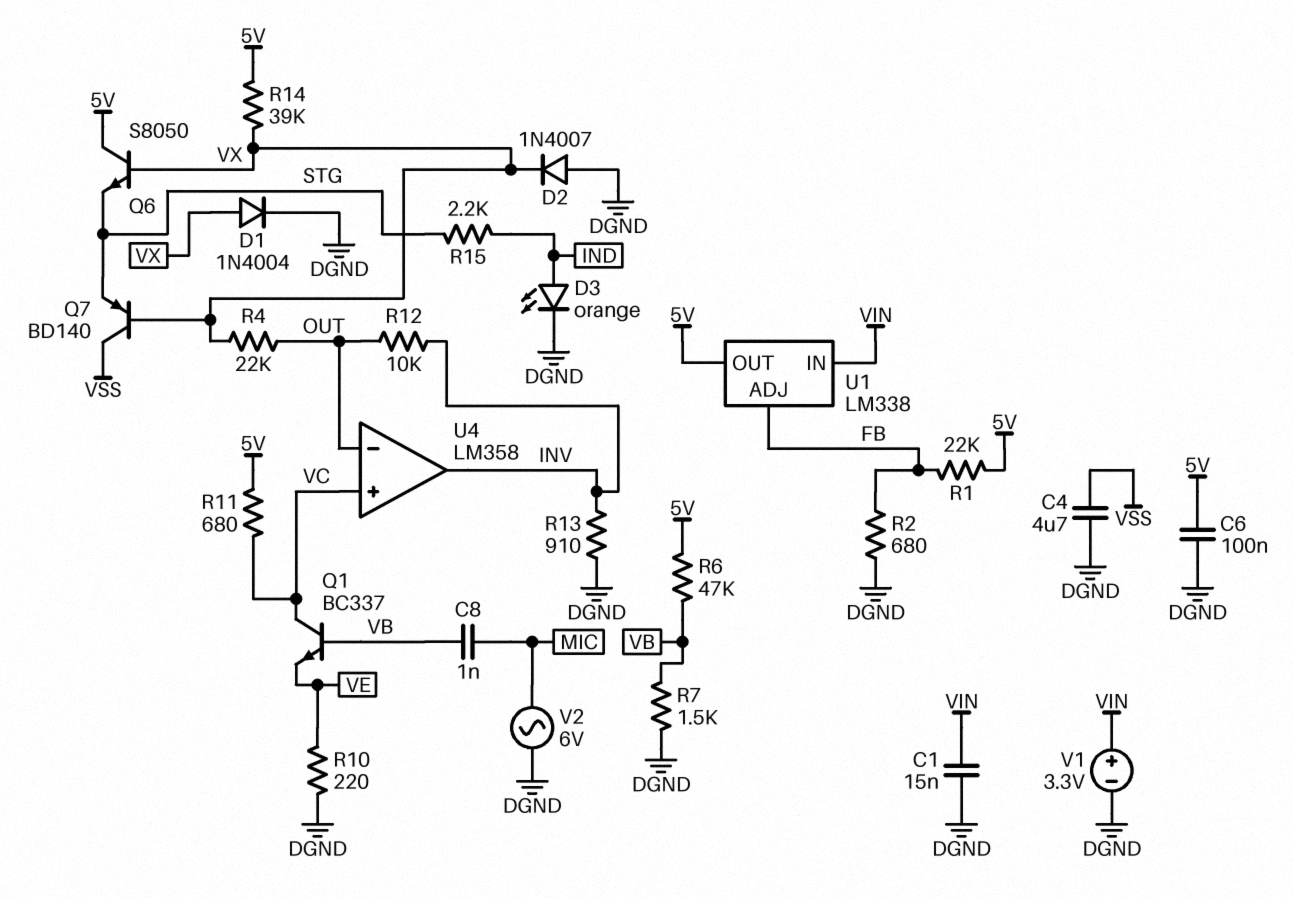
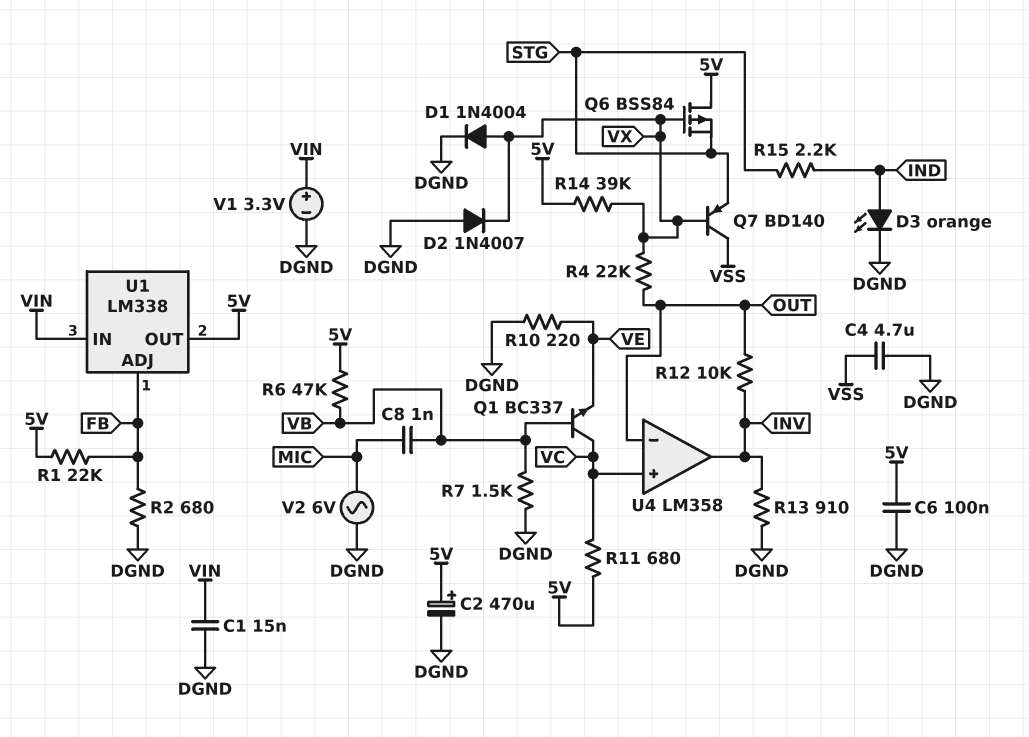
C2: none -> 470uF (plus 5V, minus DGND)
Q6: NPN S8050 (B VX, C 5V, E STG) -> PMOS BSS84 (G VX, D 5V, S STG)

